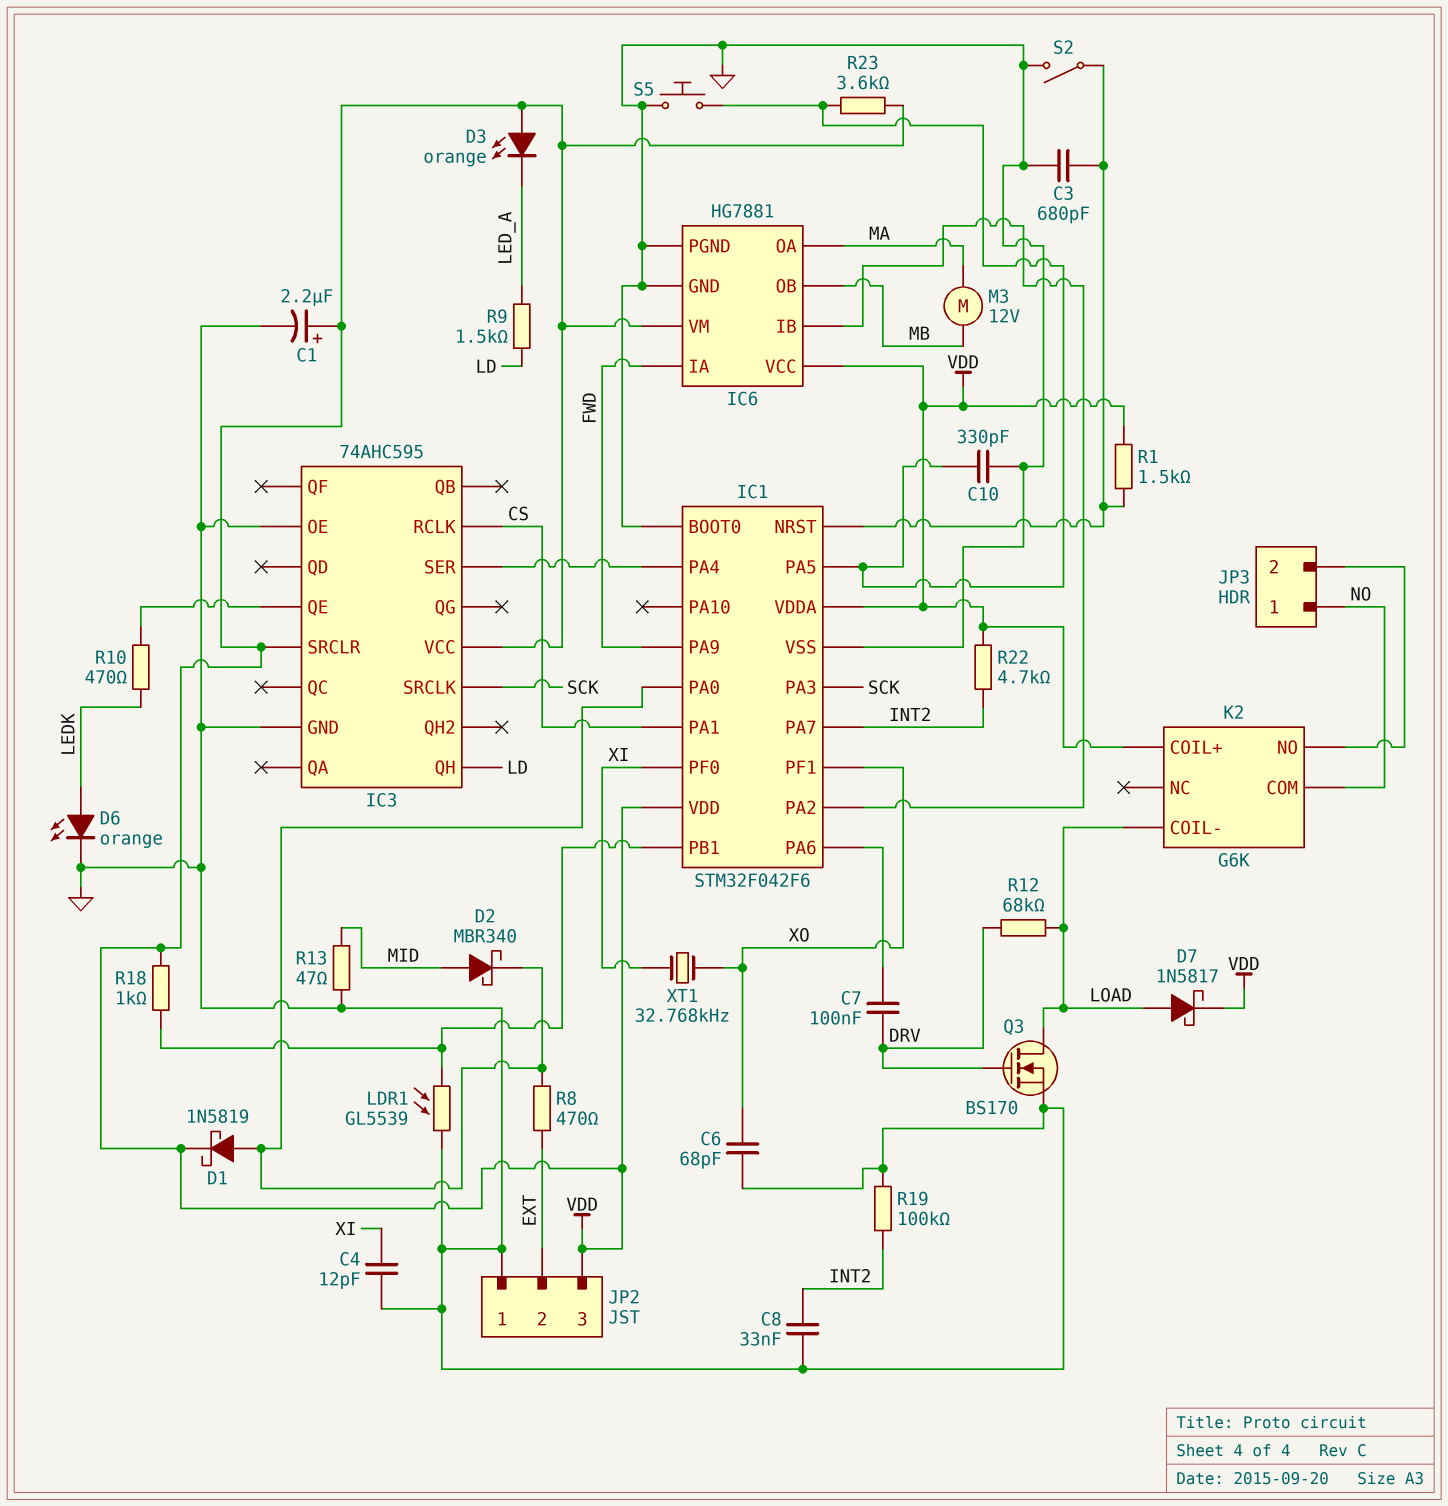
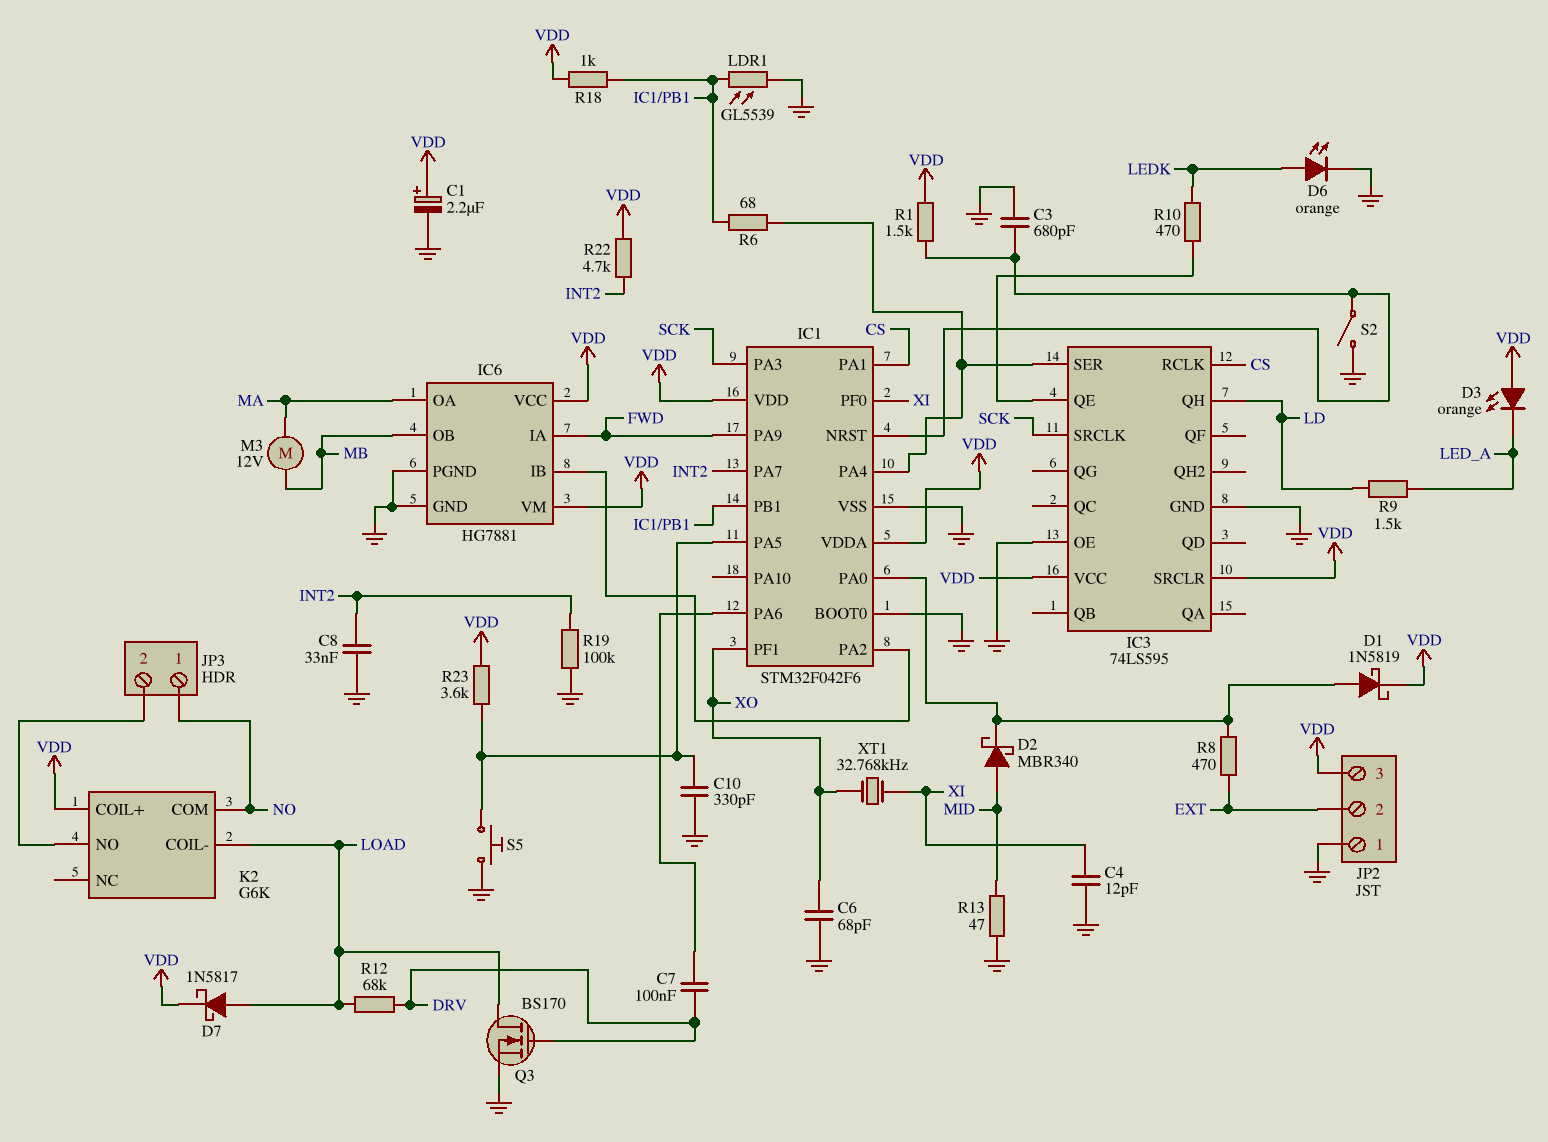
IC3: 74AHC595 -> 74LS595
R6: none -> 68 (IC1/PA4, IC1/PB1)

